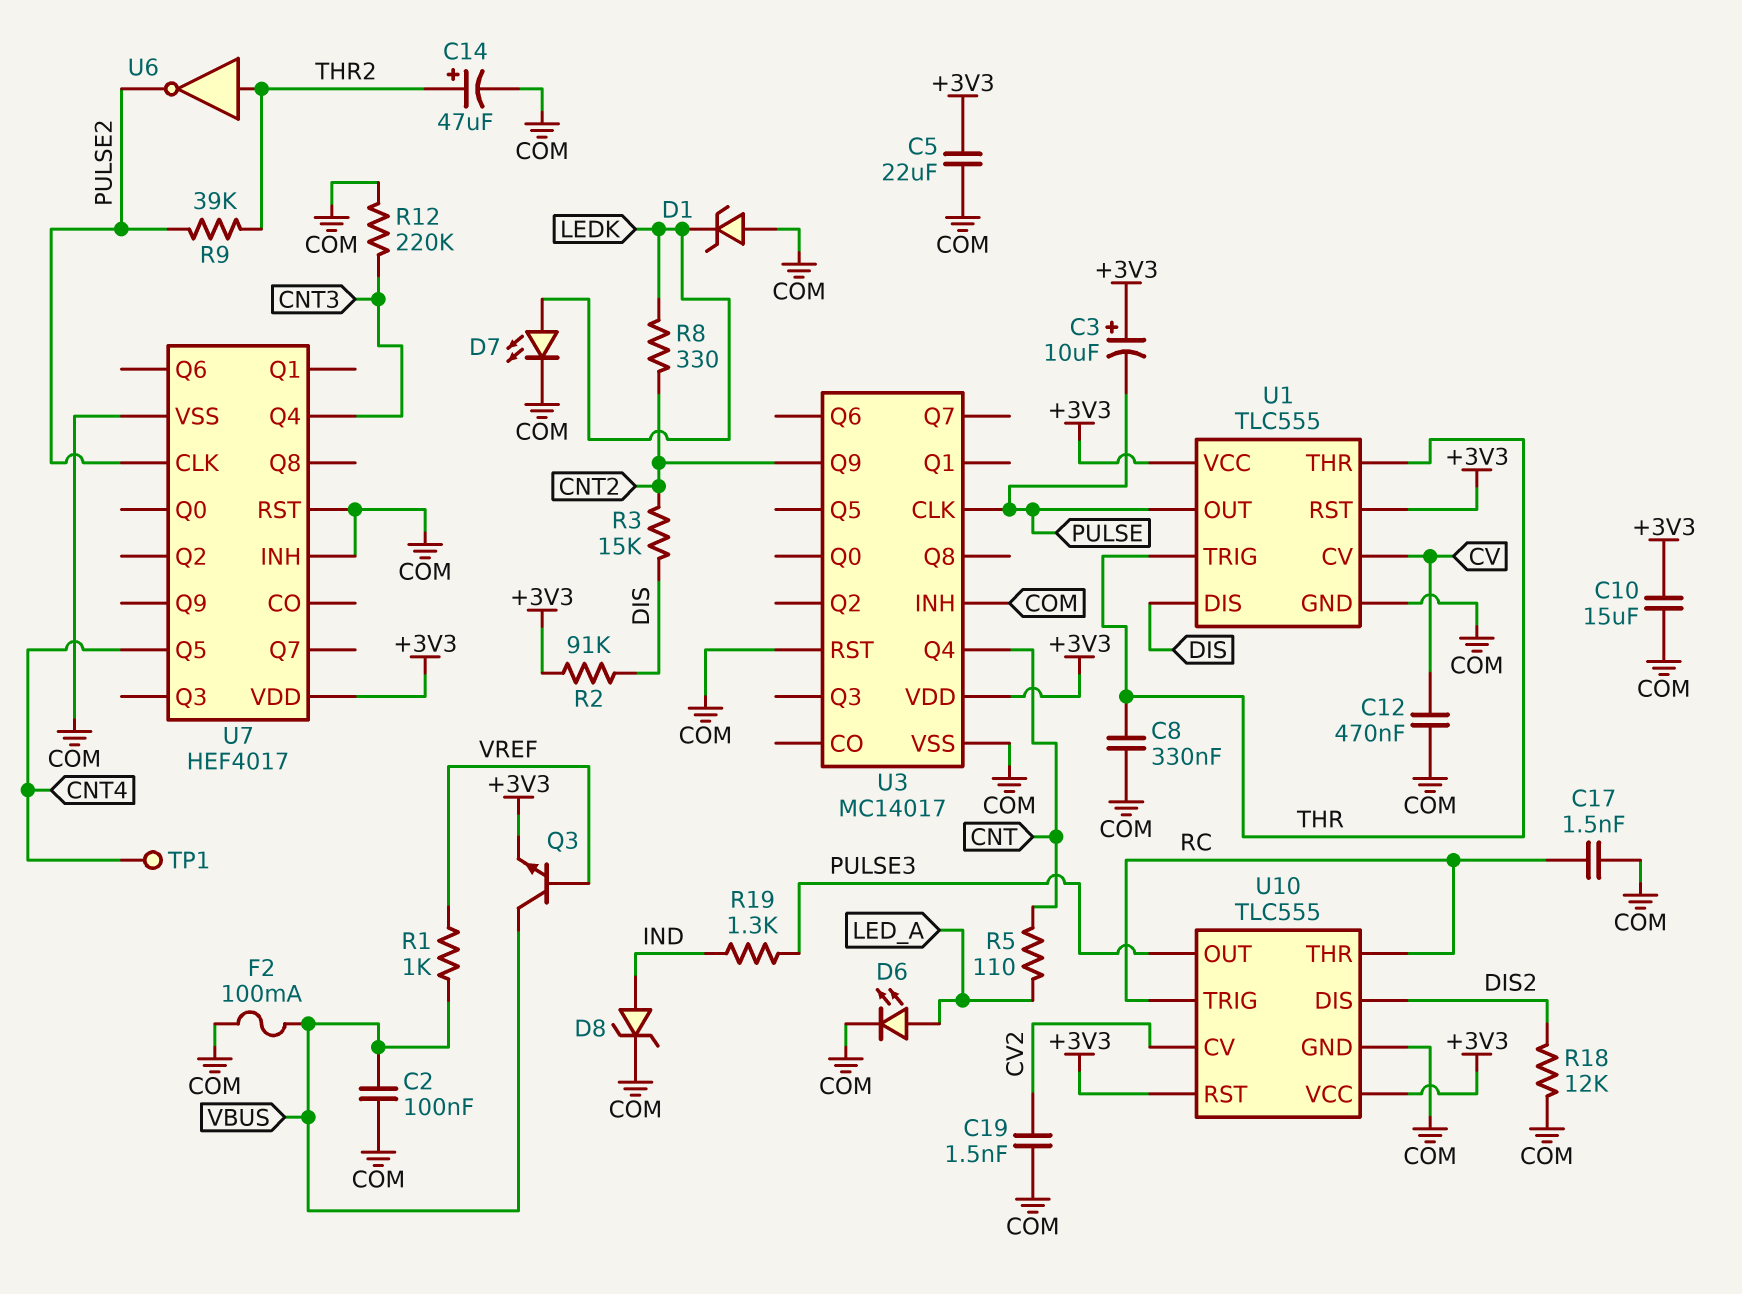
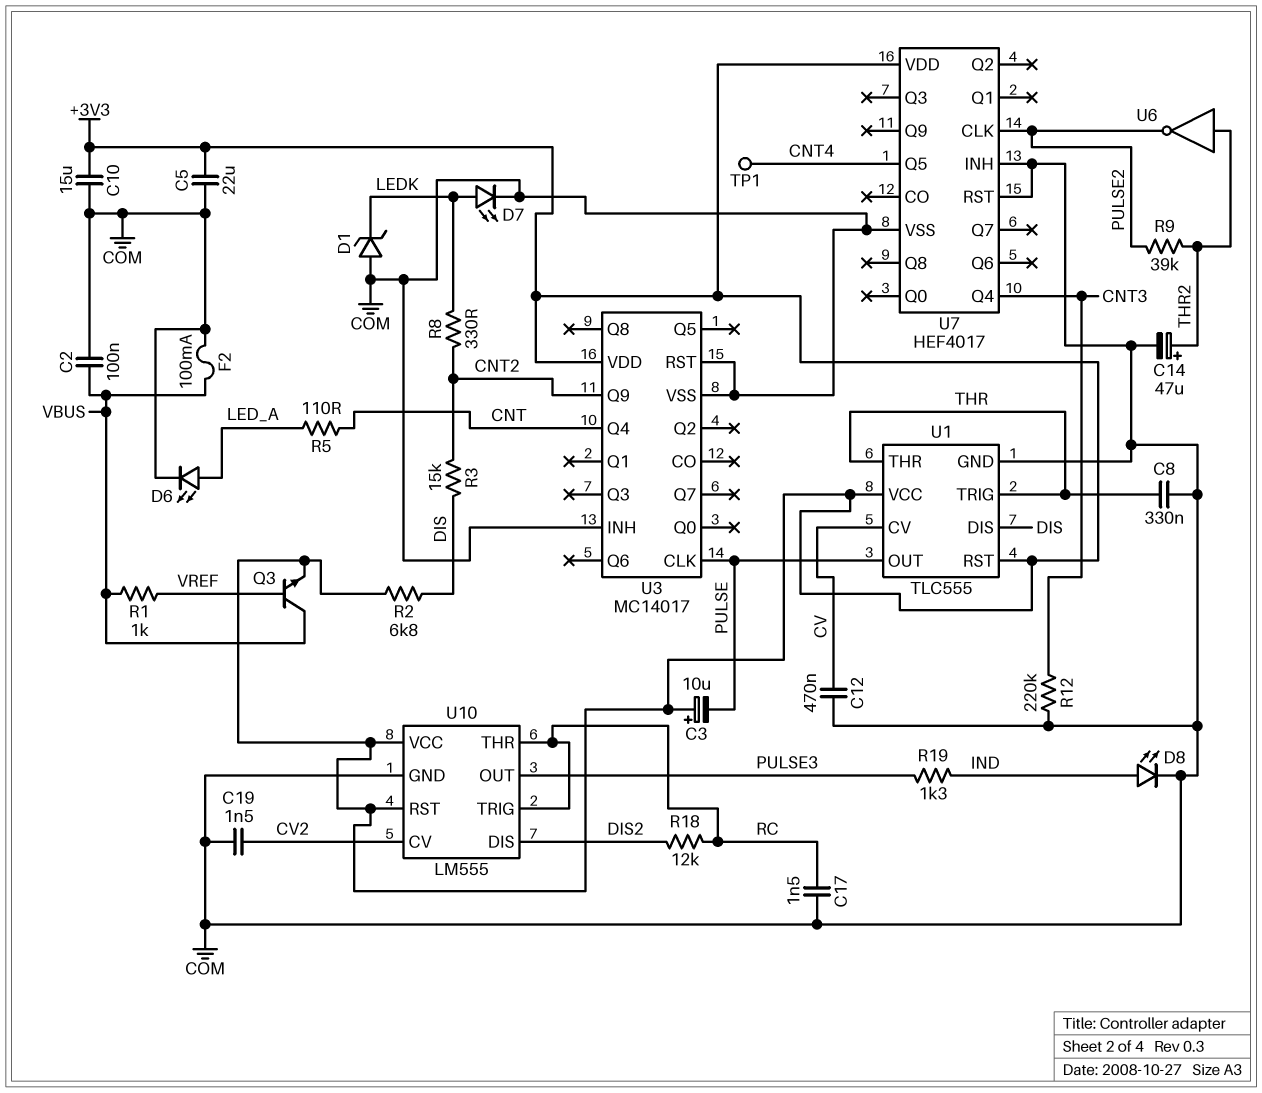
D8: zener (A IND, K COM) -> LED (A IND, K COM)
R2: 91k (+3V3, DIS) -> 6.8k (+3V3, DIS)
R18: 12k (COM, DIS2) -> 12k (DIS2, RC)
U10: TLC555 -> LM555

